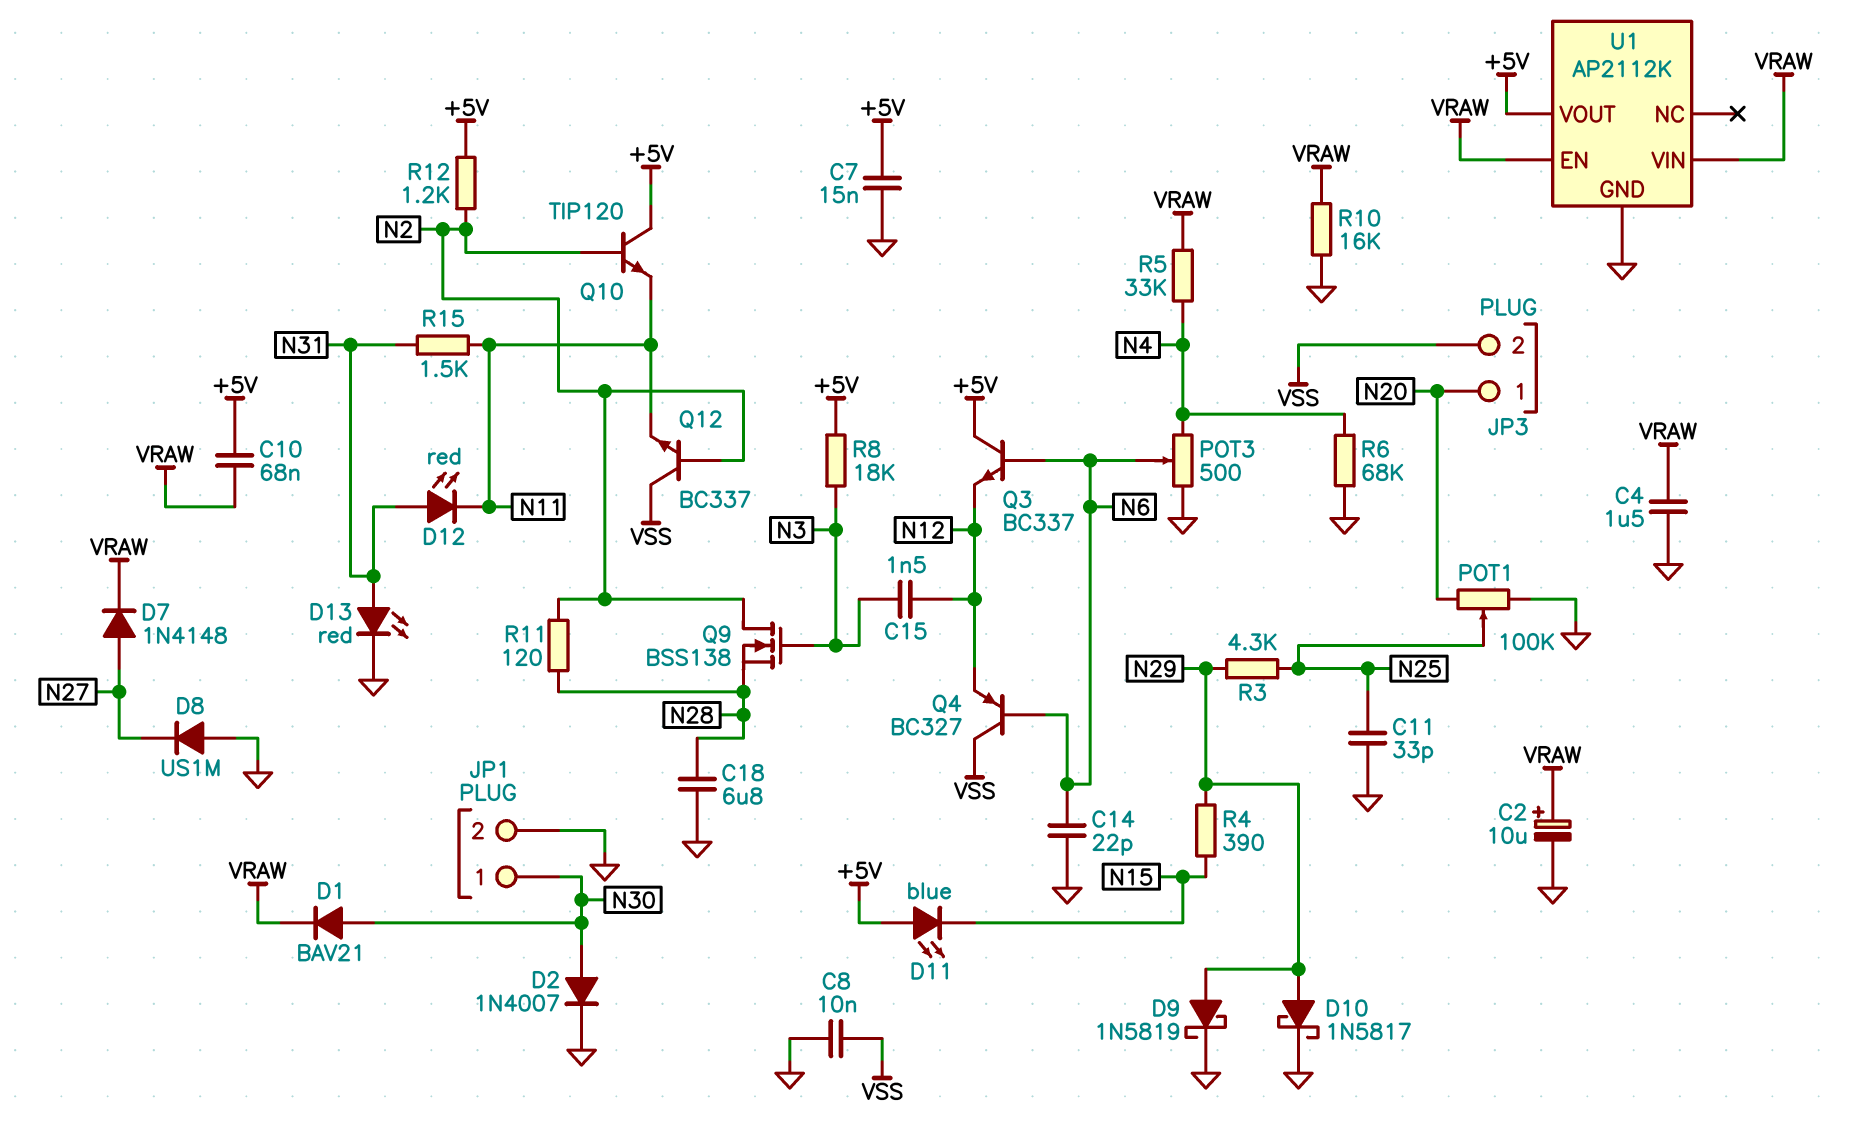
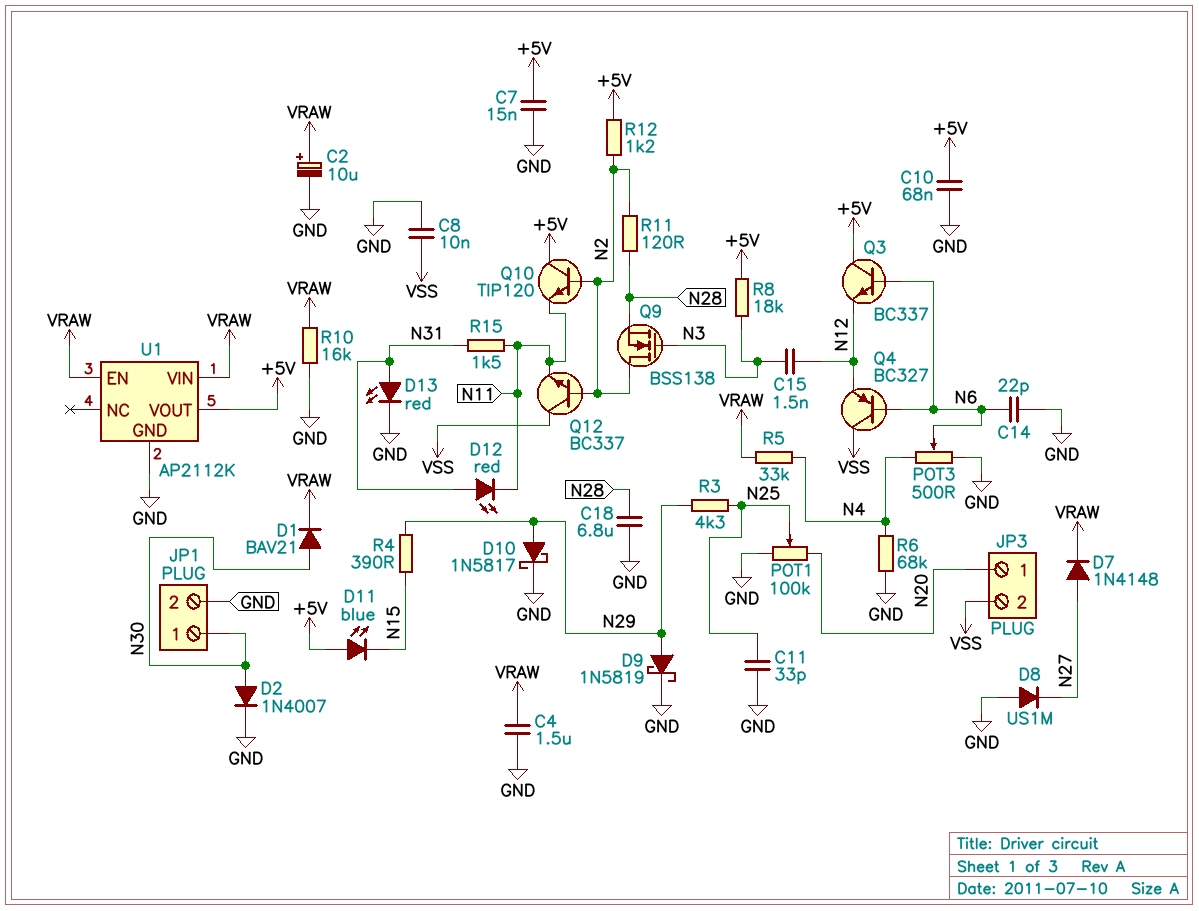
C10: 68nF (+5V, VRAW) -> 68nF (+5V, GND)

